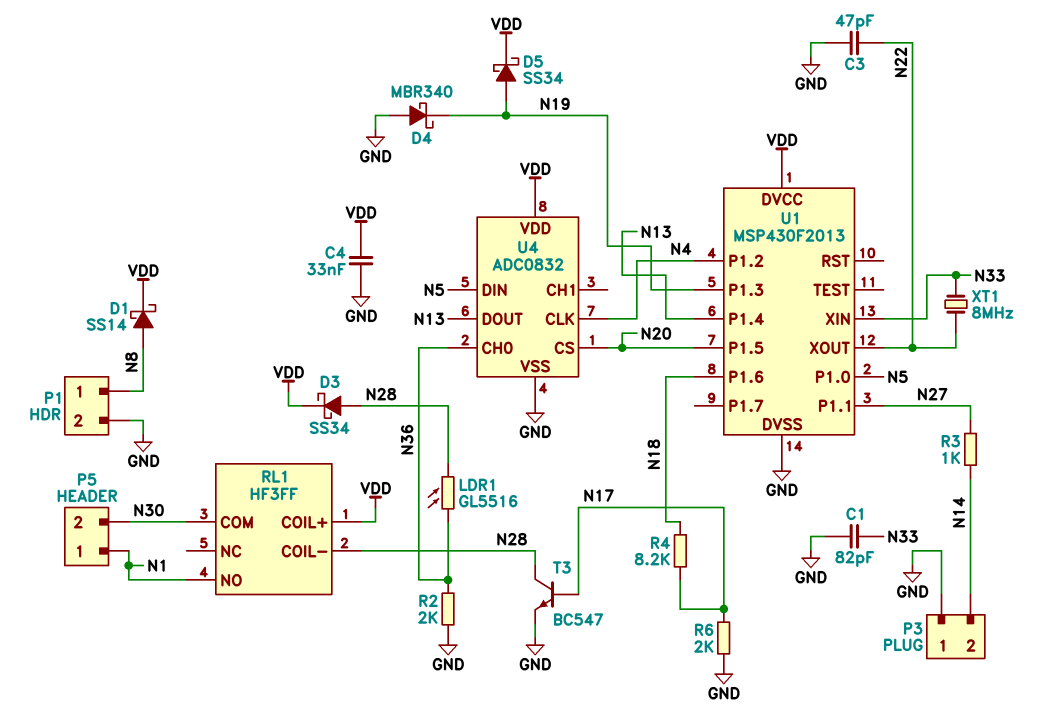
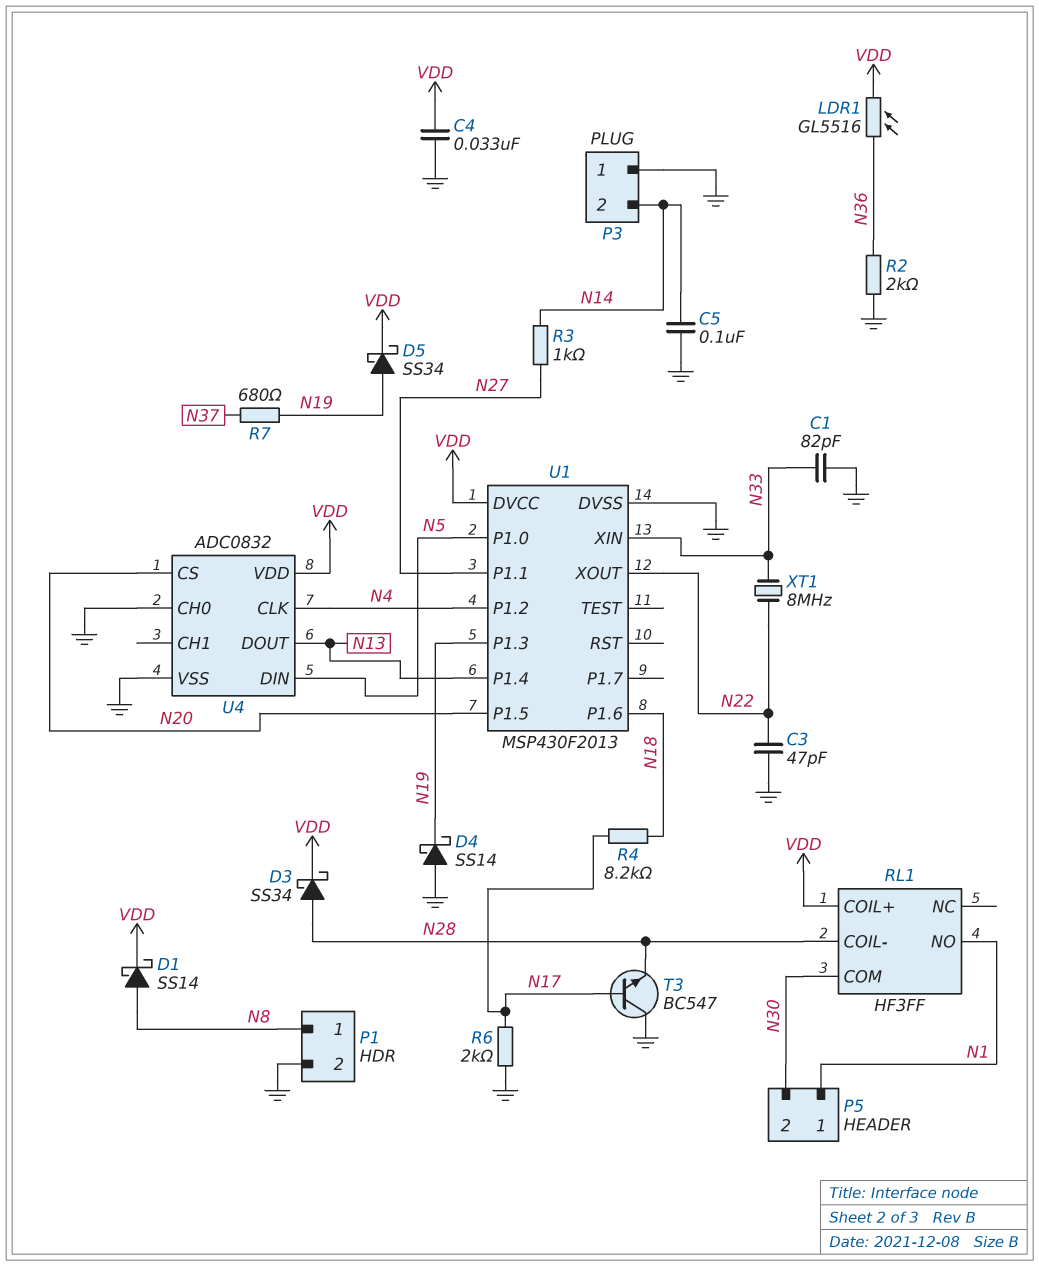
C5: none -> 100nF (GND, N14)
D4: schottky MBR340 (A GND, K N19) -> schottky SS14 (A GND, K N19)
LDR1: GL5516 (N28, N36) -> GL5516 (N36, VDD)
R7: none -> 680 (N19, N37)
T3: NPN BC547 (B N17, C N28, E GND) -> NPN BC547 (B N17, C GND, E N28)
U4 pin CH0: N36 -> GND

